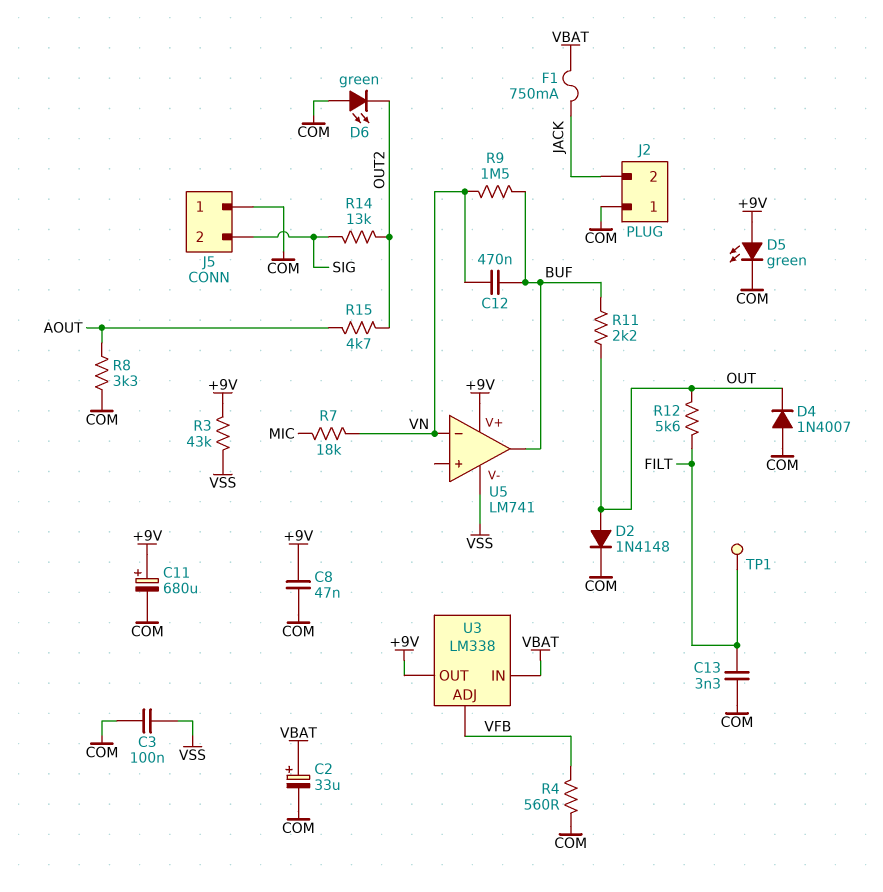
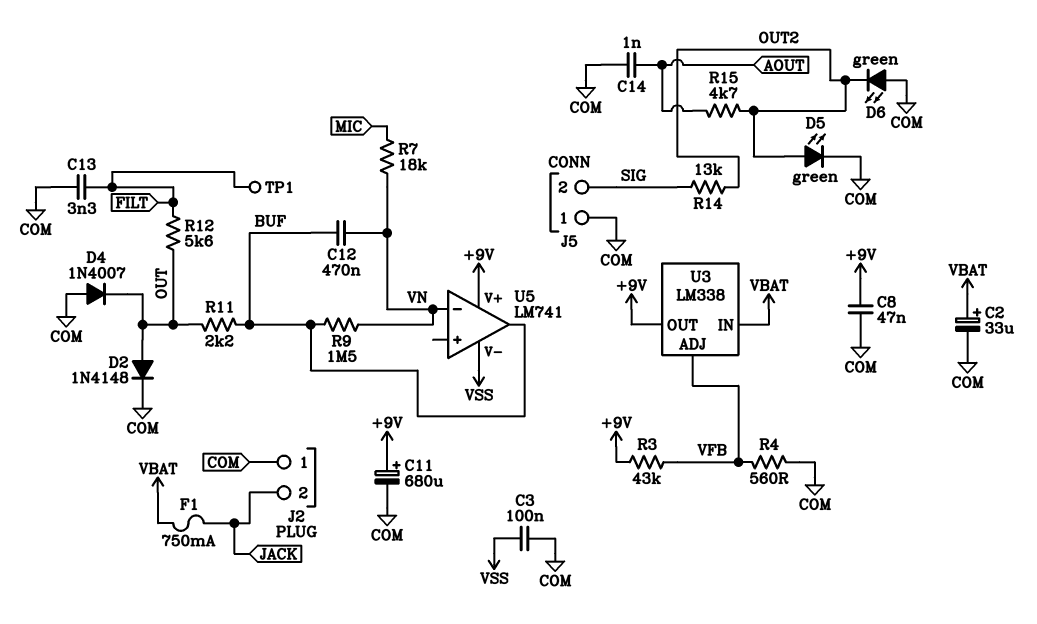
C14: none -> 1nF (AOUT, COM)
D5: LED green (A +9V, K COM) -> LED green (A OUT2, K COM)
R3: 43k (+9V, VSS) -> 43k (+9V, VFB)
R8: 3.3k (AOUT, COM) -> none

